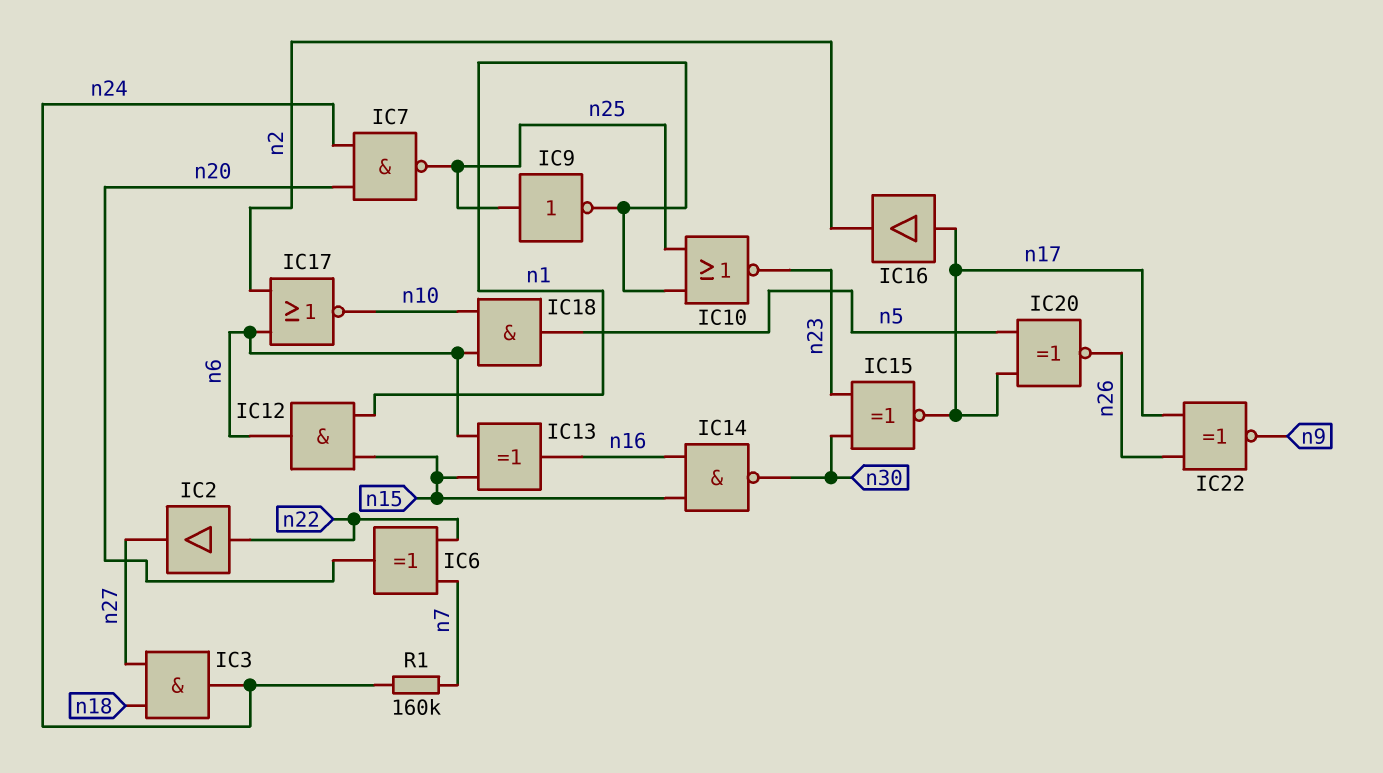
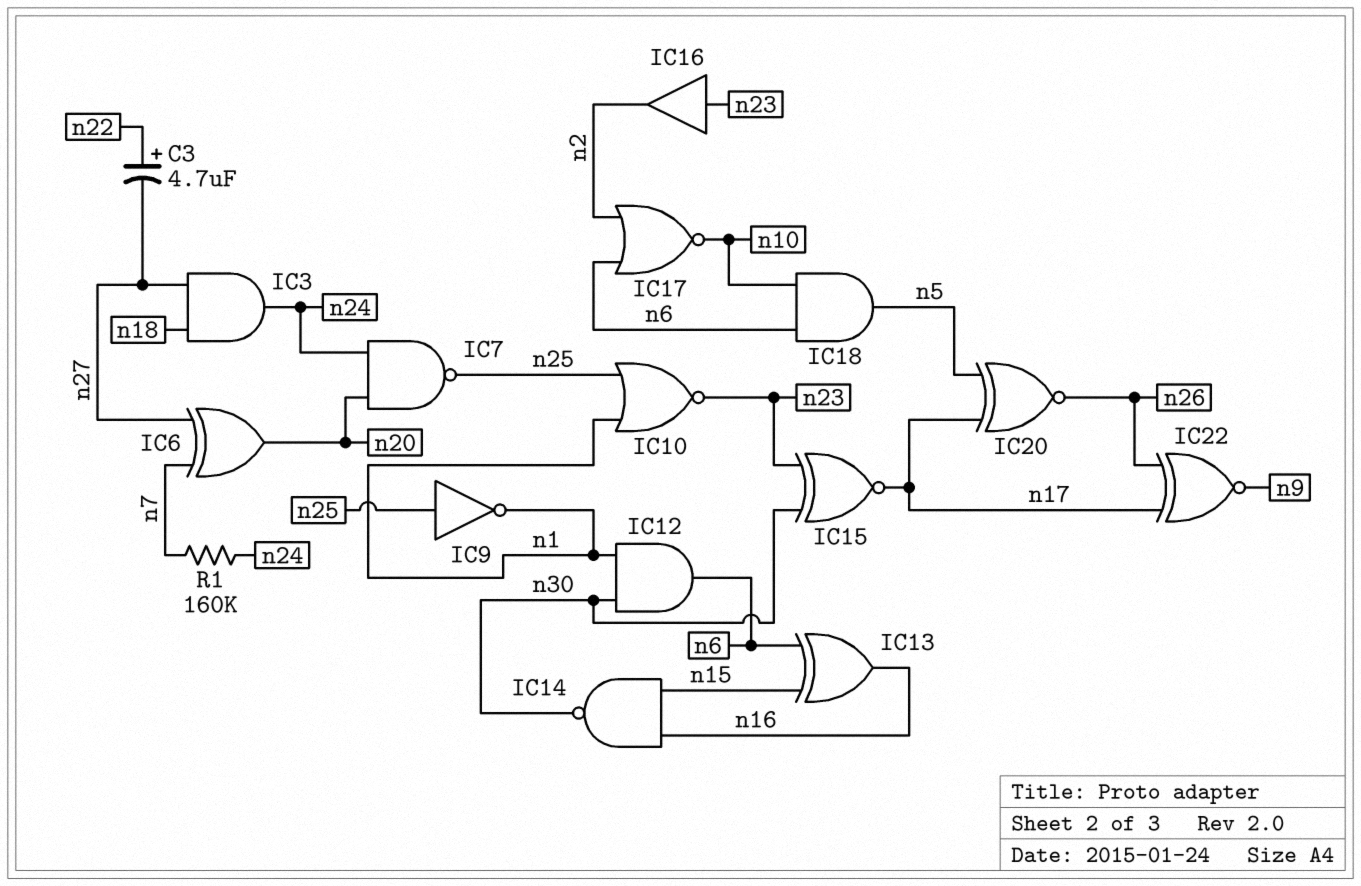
C3: none -> 4.7uF (plus n22, minus n27)
IC2: buffer (in n22, out n27) -> none
IC6: XOR (in n7, in n22, out n20) -> XOR (in n7, in n27, out n20)
IC12: AND (in n1, in n15, out n6) -> AND (in n1, in n30, out n6)
IC16: buffer (in n17, out n2) -> buffer (in n23, out n2)

